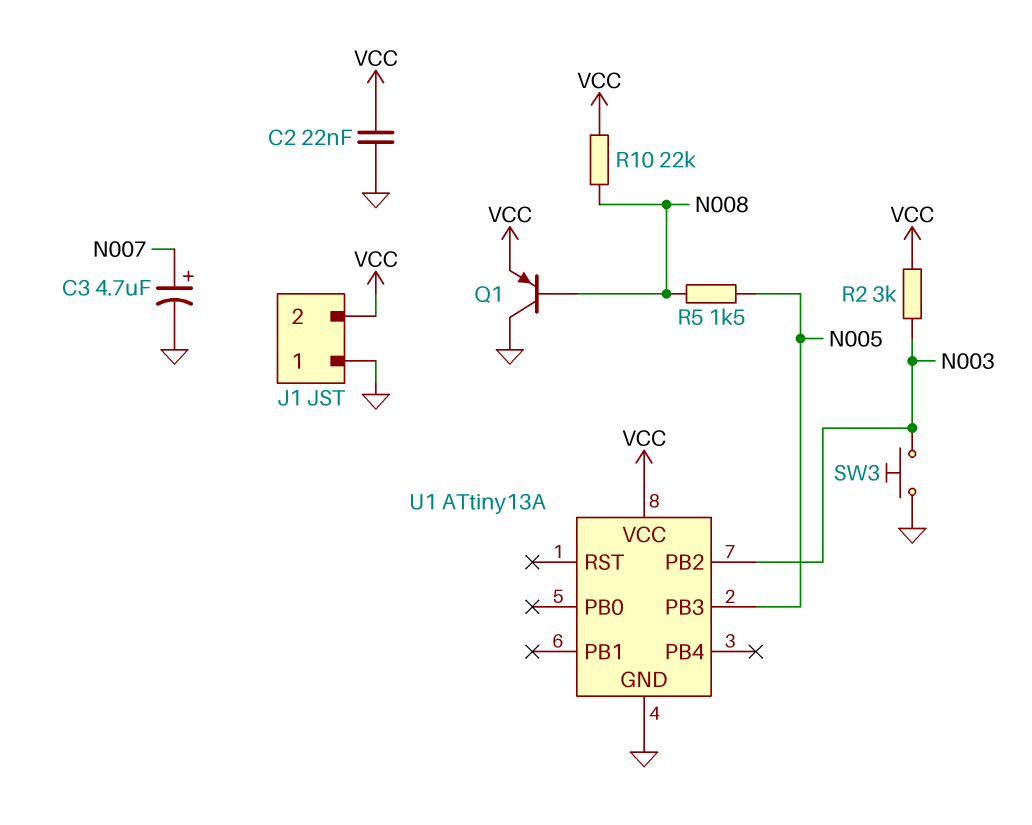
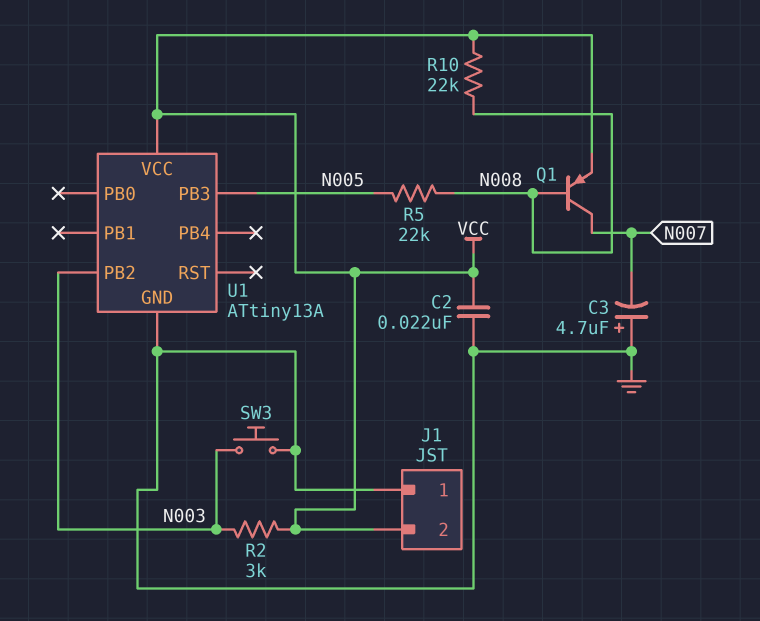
C3: 4.7uF (plus N007, minus GND) -> 4.7uF (plus GND, minus N007)
Q1: PNP (B N008, C GND, E VCC) -> PNP (B N008, C N007, E VCC)
R5: 1.5k (N005, N008) -> 22k (N005, N008)

